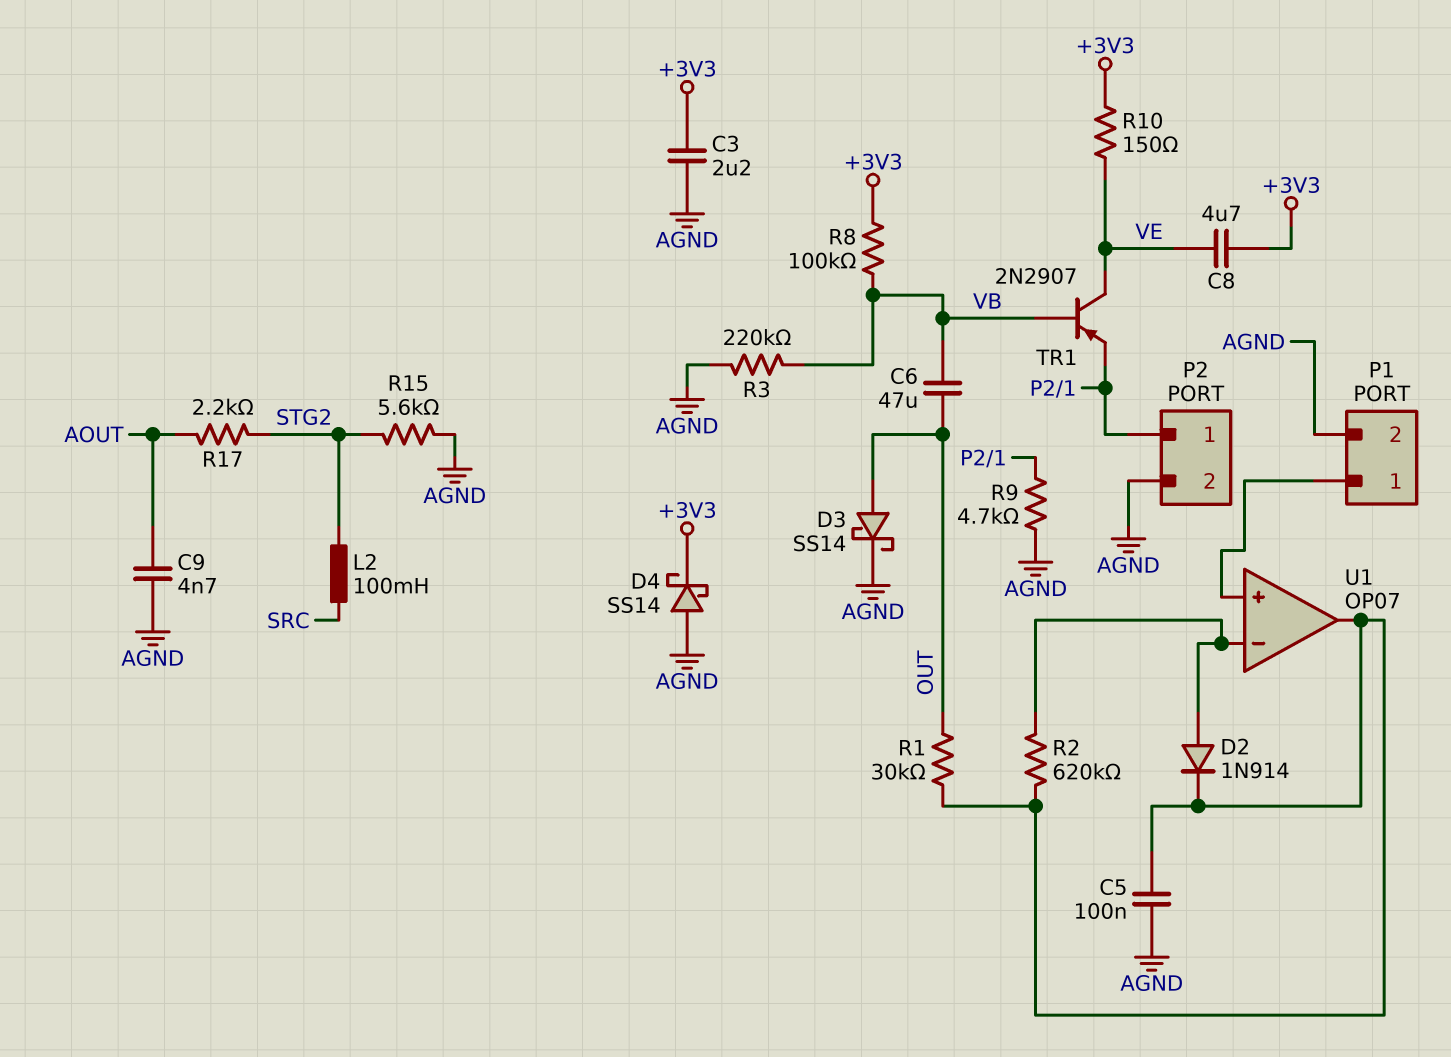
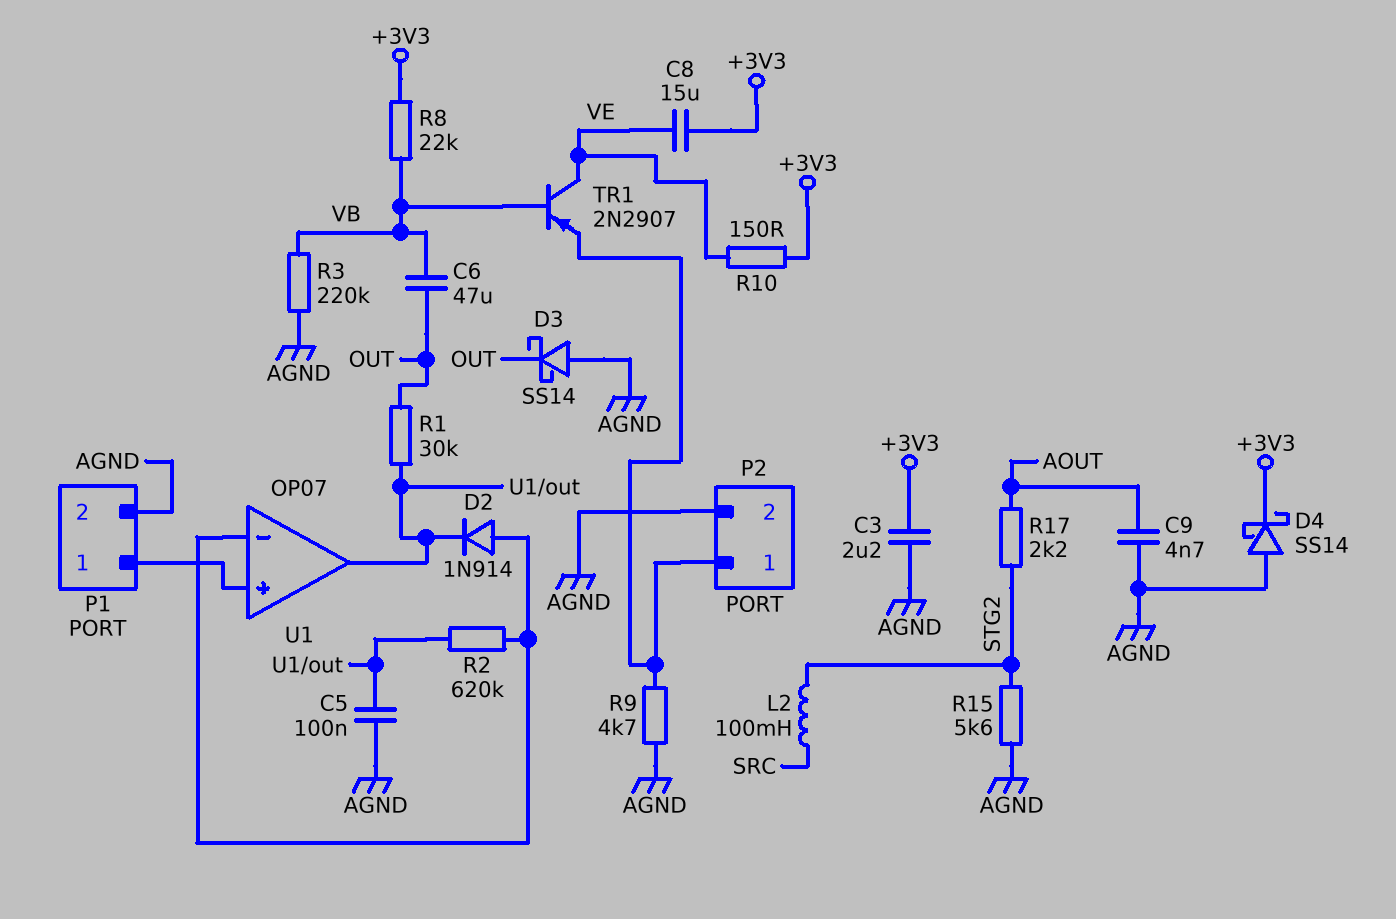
C8: 4.7uF (+3V3, VE) -> 15uF (+3V3, VE)
D3: schottky SS14 (A OUT, K AGND) -> schottky SS14 (A AGND, K OUT)
R8: 100k (+3V3, VB) -> 22k (+3V3, VB)

